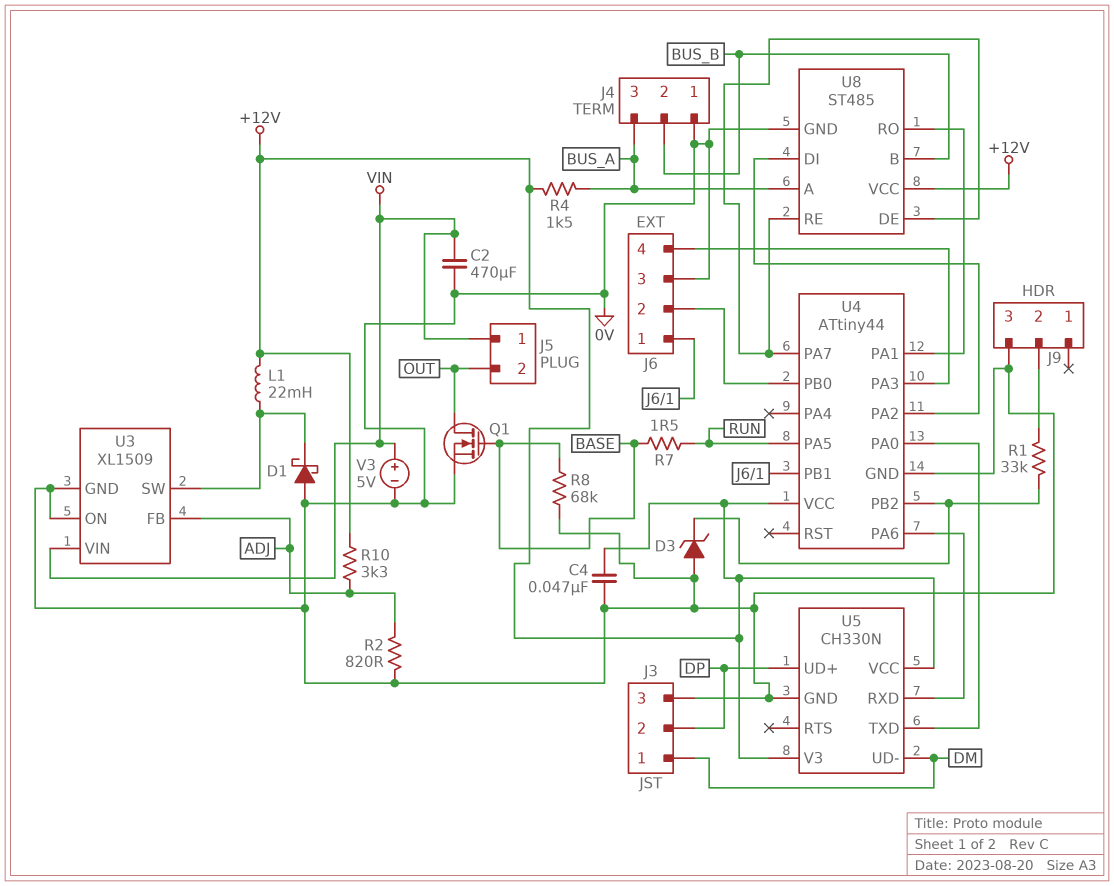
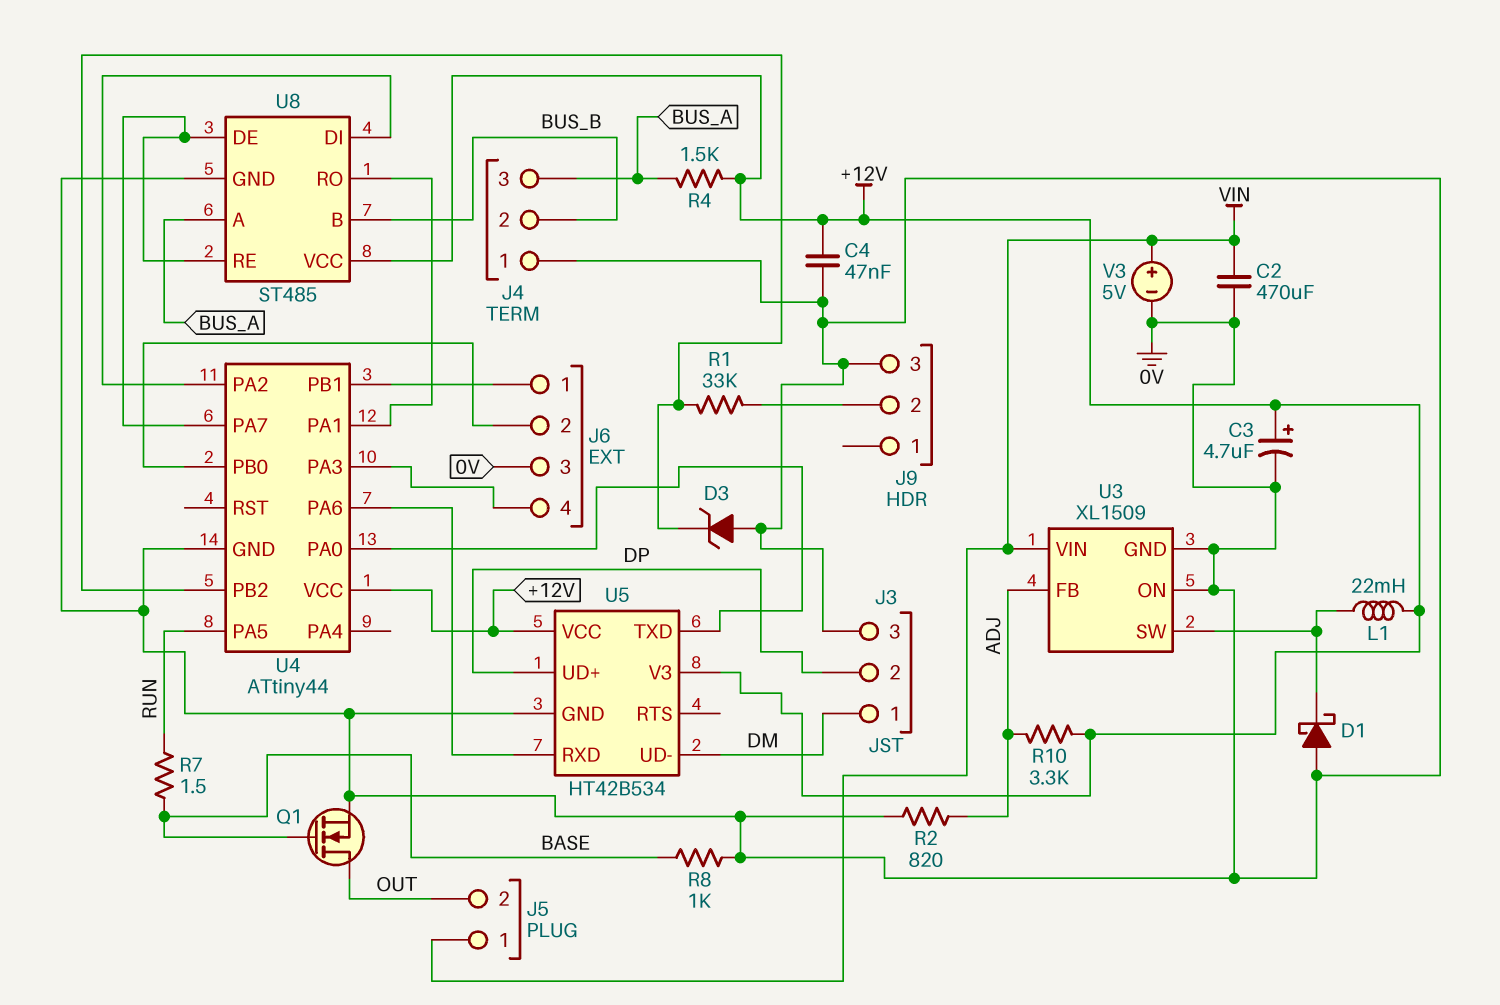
C3: none -> 4.7uF (plus +12V, minus 0V)
R8: 68k (0V, BASE) -> 1k (0V, BASE)
U5: CH330N -> HT42B534

